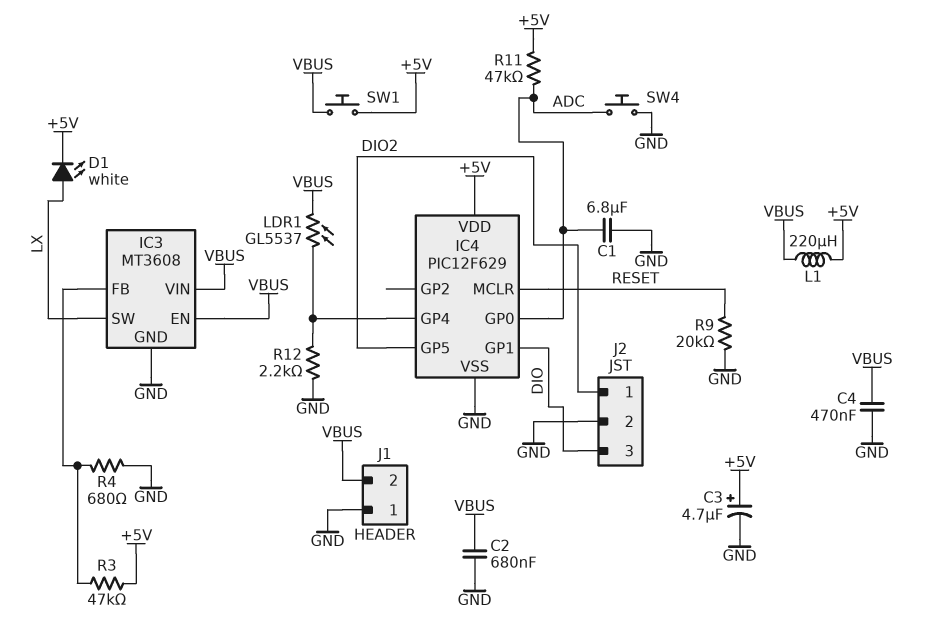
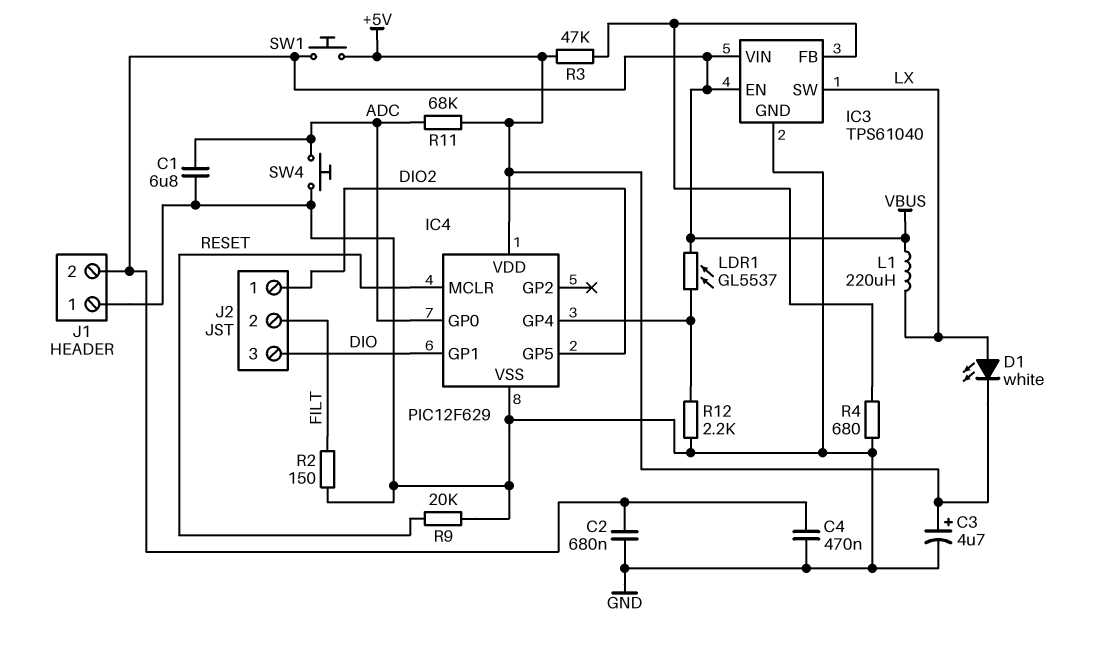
IC3: MT3608 -> TPS61040
J2 pin 2: GND -> FILT
L1: 220uH (+5V, VBUS) -> 220uH (LX, VBUS)
R2: none -> 150 (FILT, GND)
R11: 47k (+5V, ADC) -> 68k (+5V, ADC)

